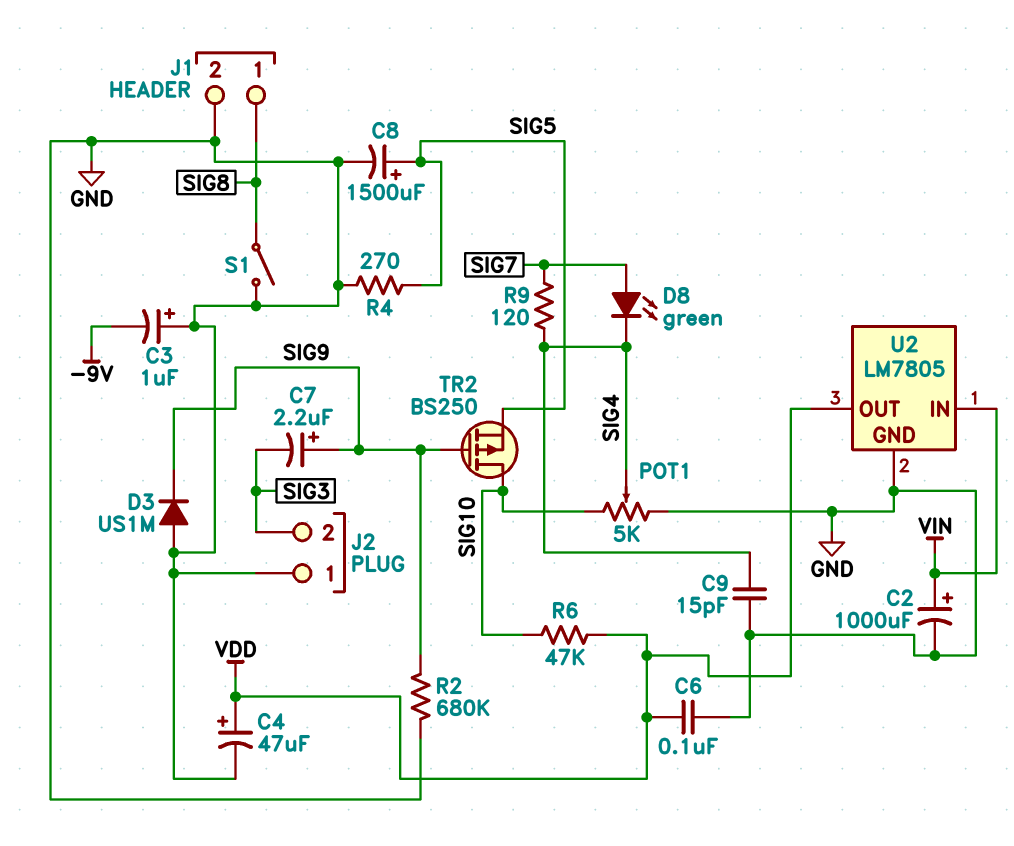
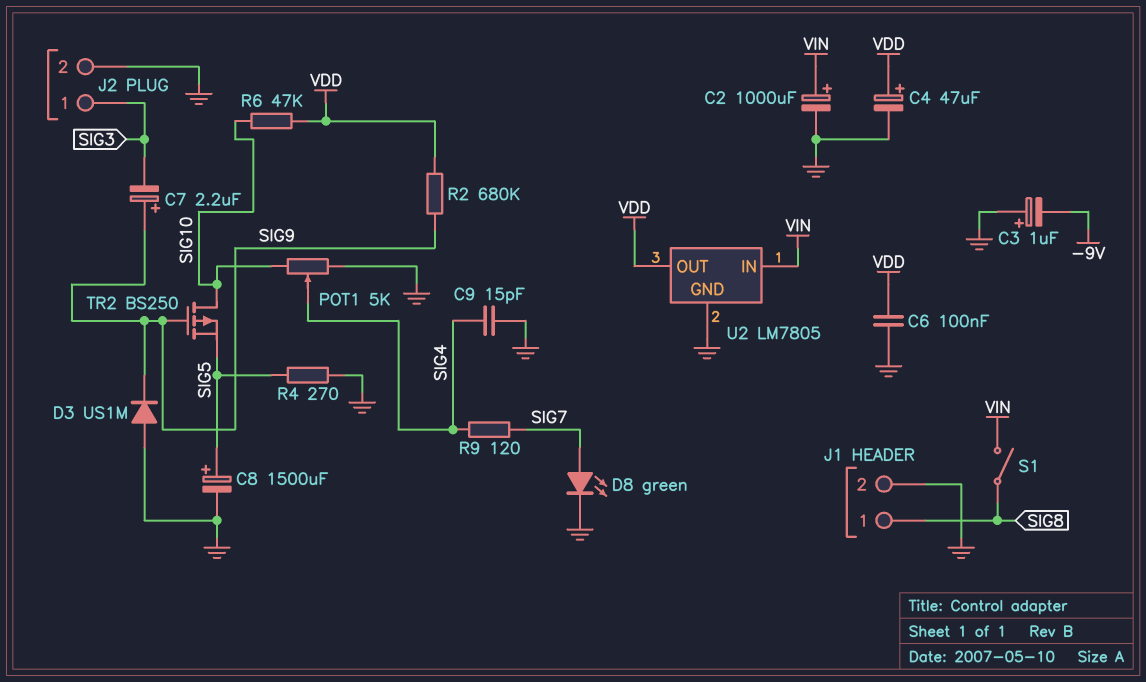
D8: LED green (A SIG7, K SIG4) -> LED green (A SIG7, K GND)
J2 pin 1: GND -> SIG3
J2 pin 2: SIG3 -> GND
R2: 680k (GND, SIG9) -> 680k (SIG9, VDD)
S1: switch (GND, SIG8) -> switch (SIG8, VIN)

